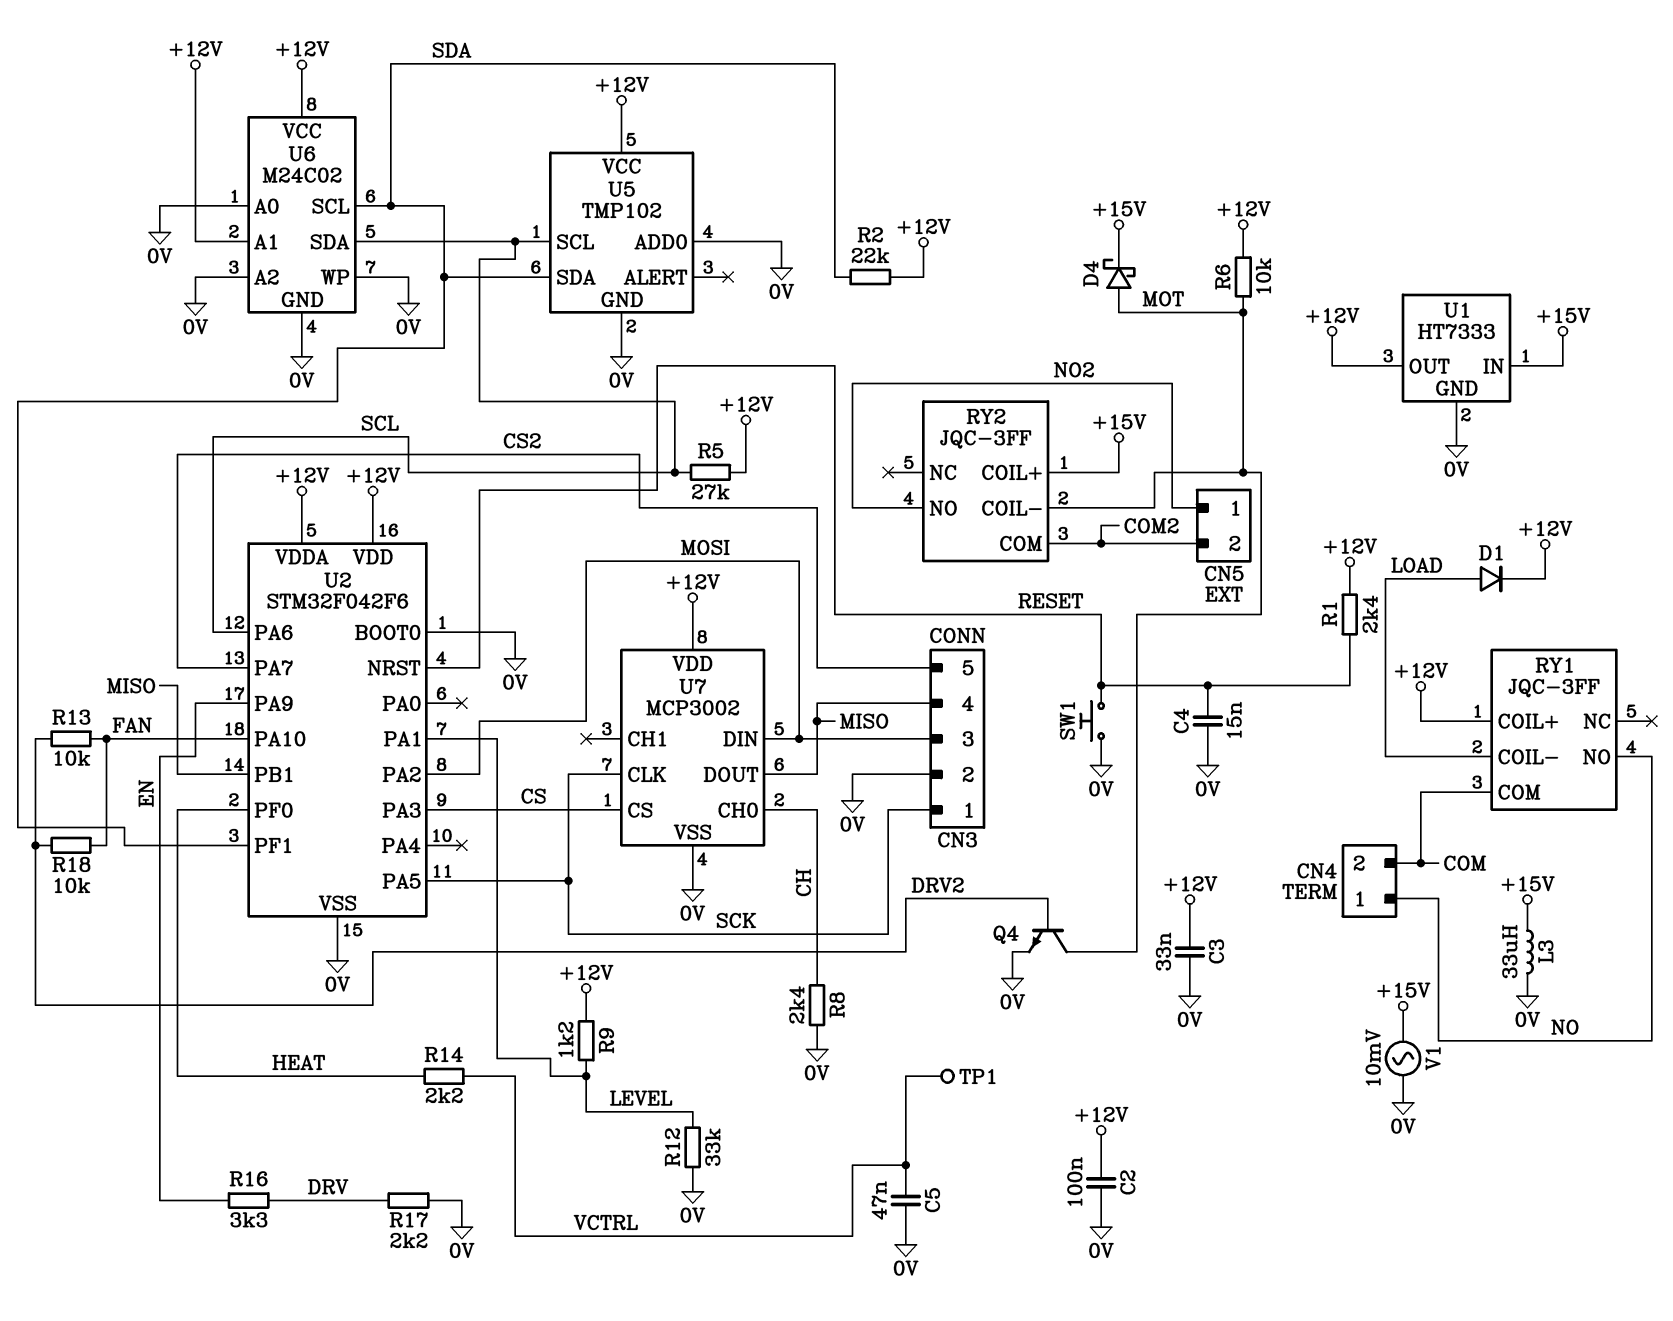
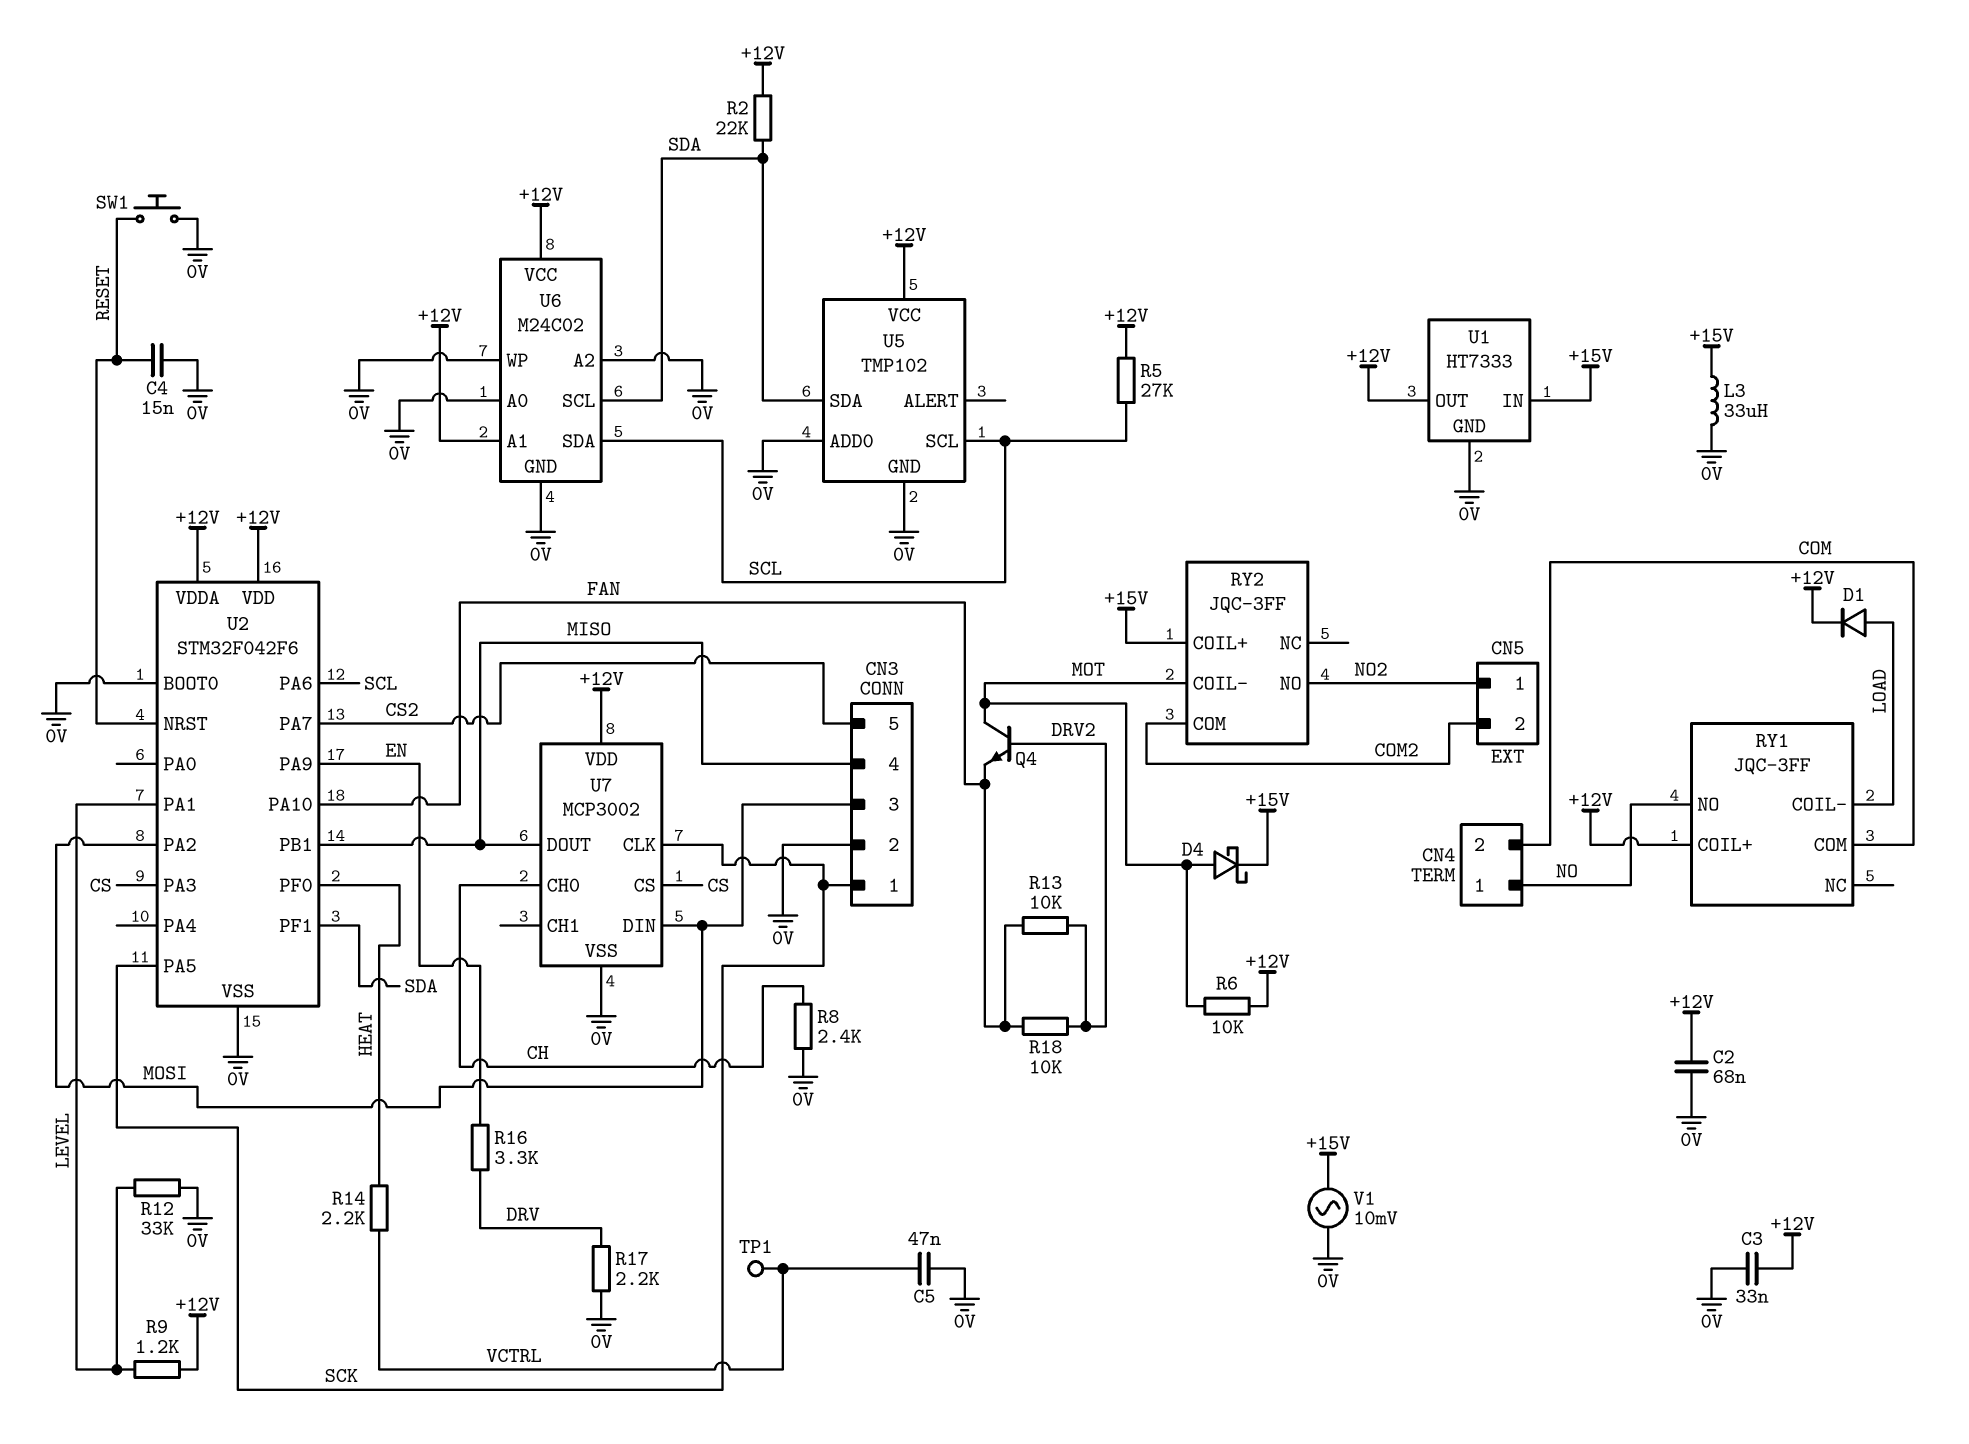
C2: 100nF (+12V, 0V) -> 68nF (+12V, 0V)
Q4: NPN (B DRV2, C MOT, E 0V) -> NPN (B DRV2, C MOT, E FAN)
R1: 2.4k (+12V, RESET) -> none

